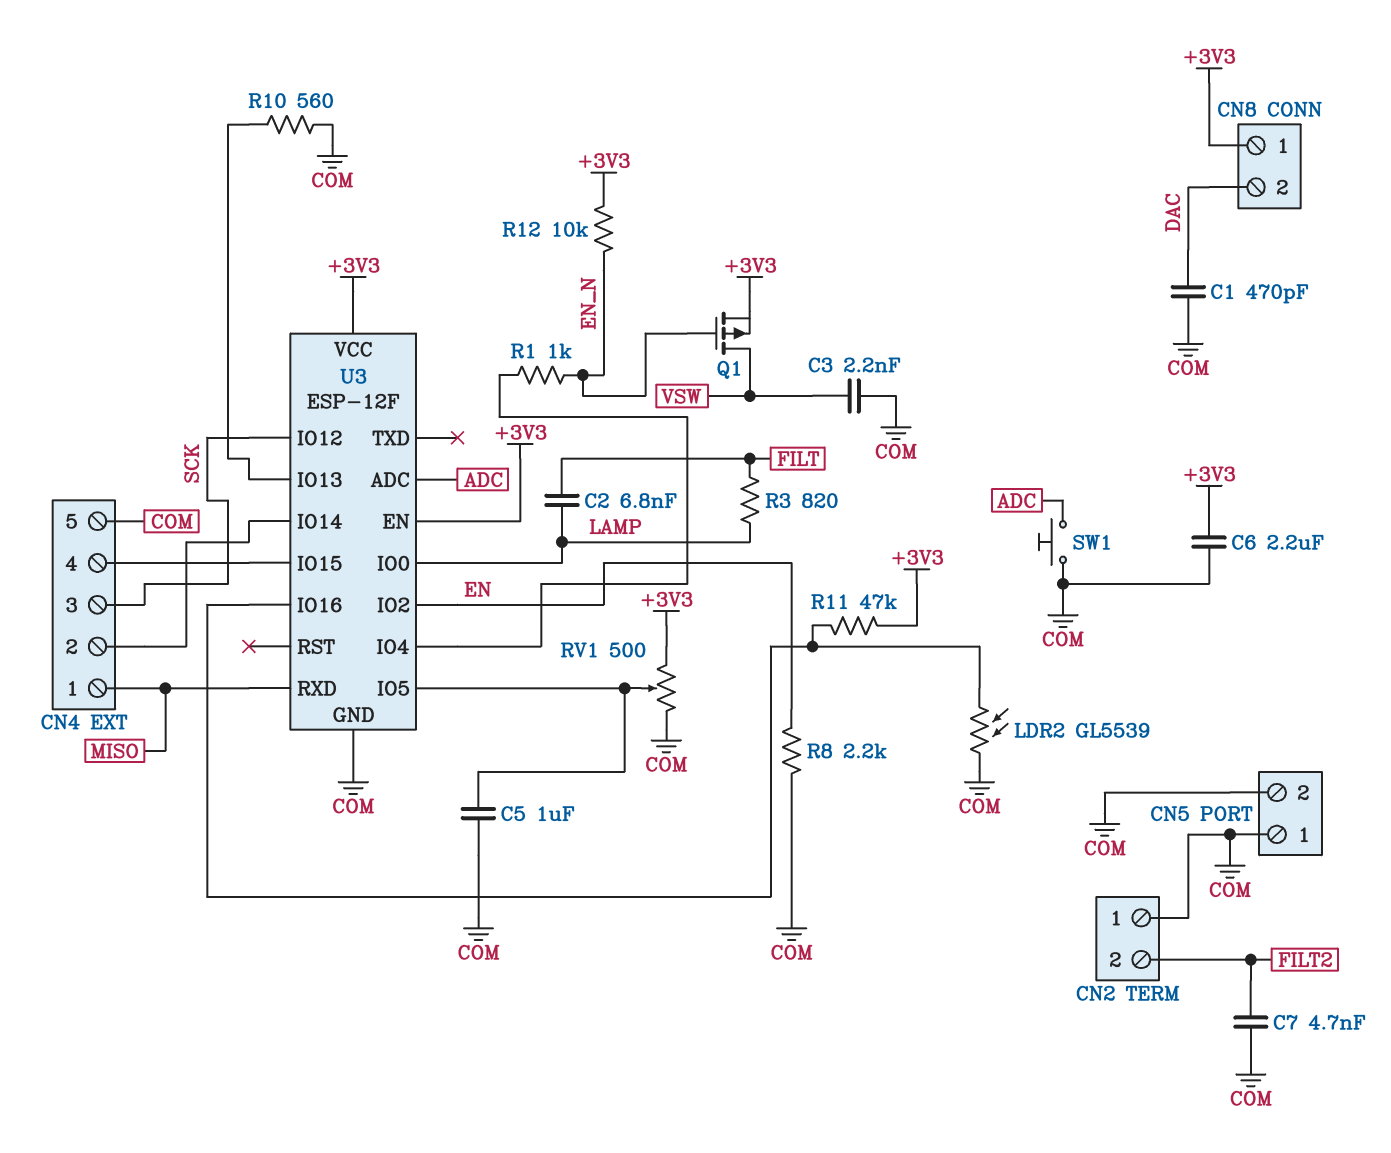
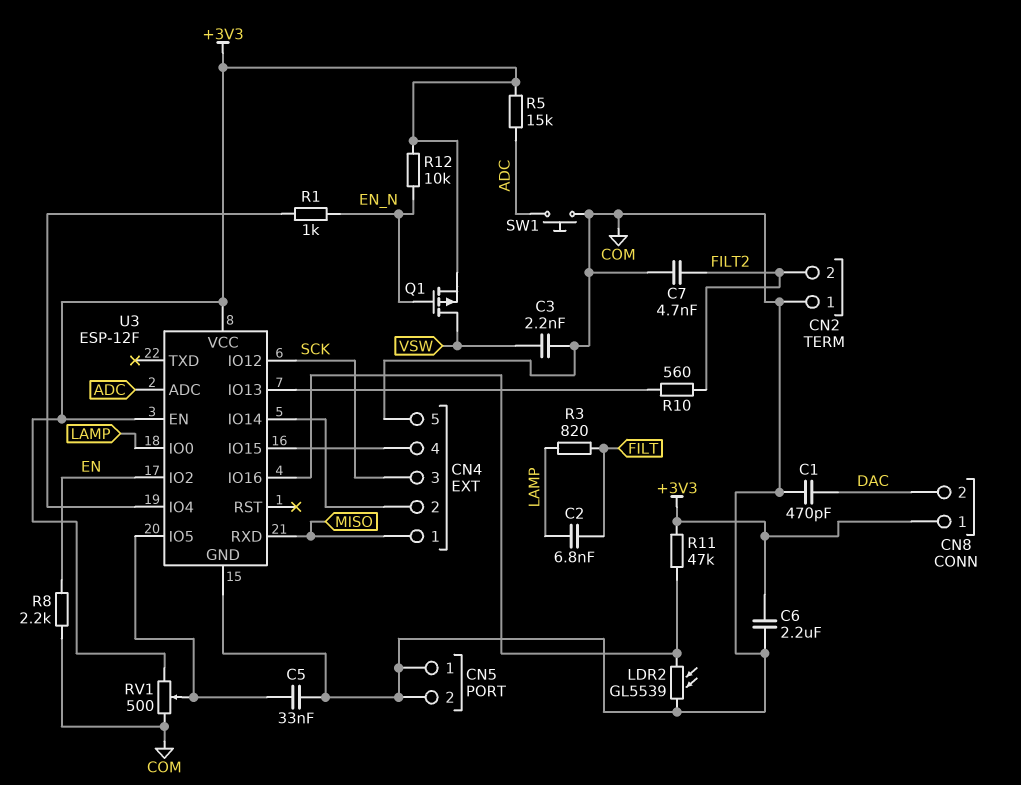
C5: 1uF (COM, U3/IO5) -> 33nF (COM, U3/IO5)
R5: none -> 15k (+3V3, ADC)
R10: 560 (COM, U3/IO13) -> 560 (FILT2, U3/IO13)

